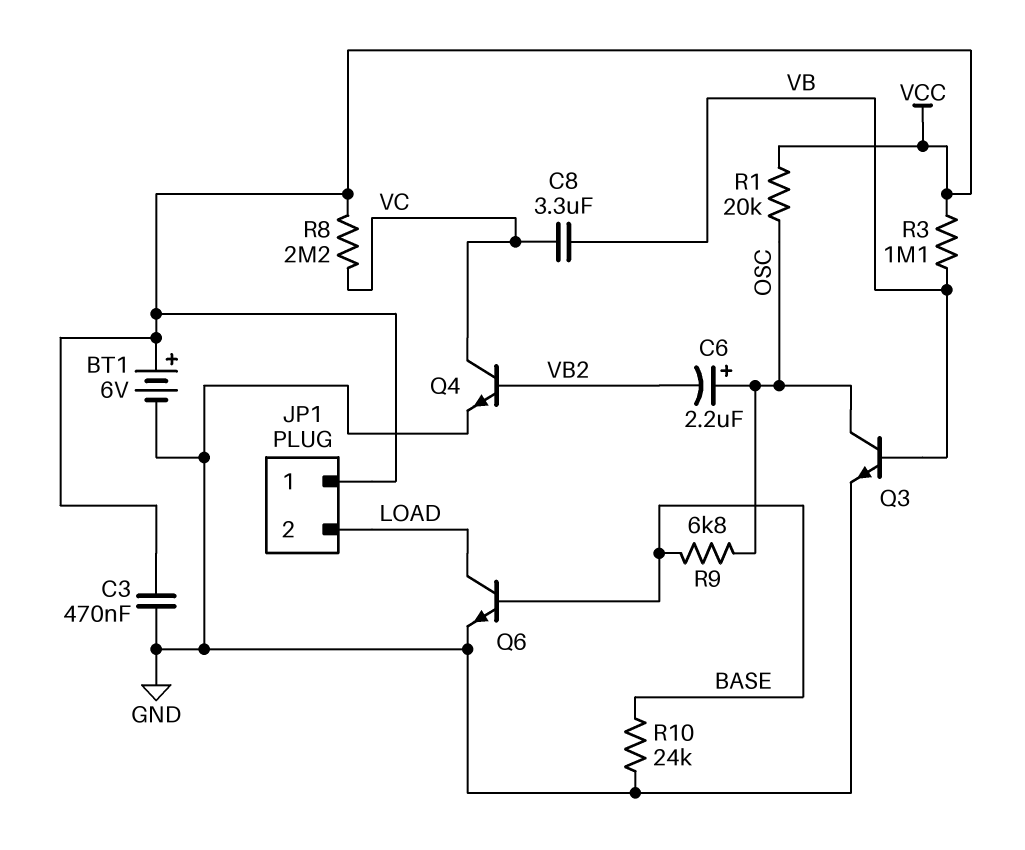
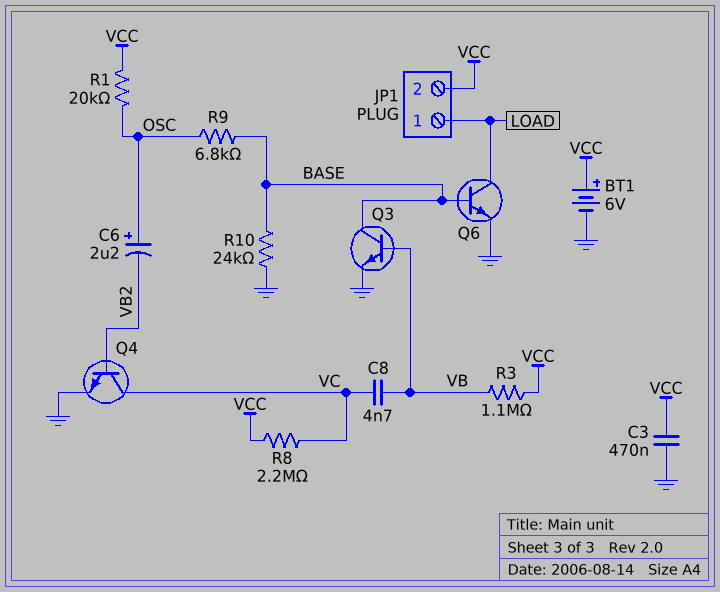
C8: 3.3uF (VB, VC) -> 4.7nF (VB, VC)
JP1 pin 1: VCC -> LOAD
JP1 pin 2: LOAD -> VCC
Q3: NPN (B VB, C OSC, E GND) -> NPN (B VB, C BASE, E GND)

